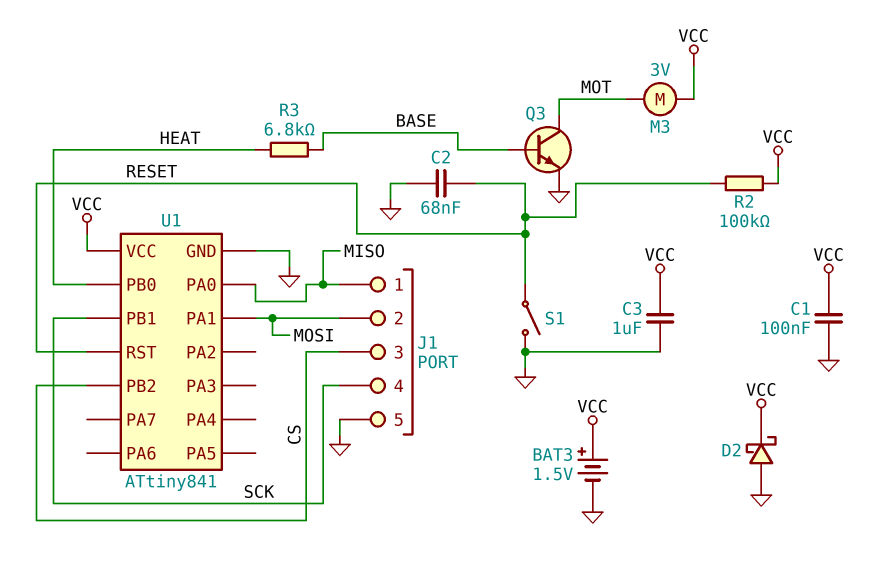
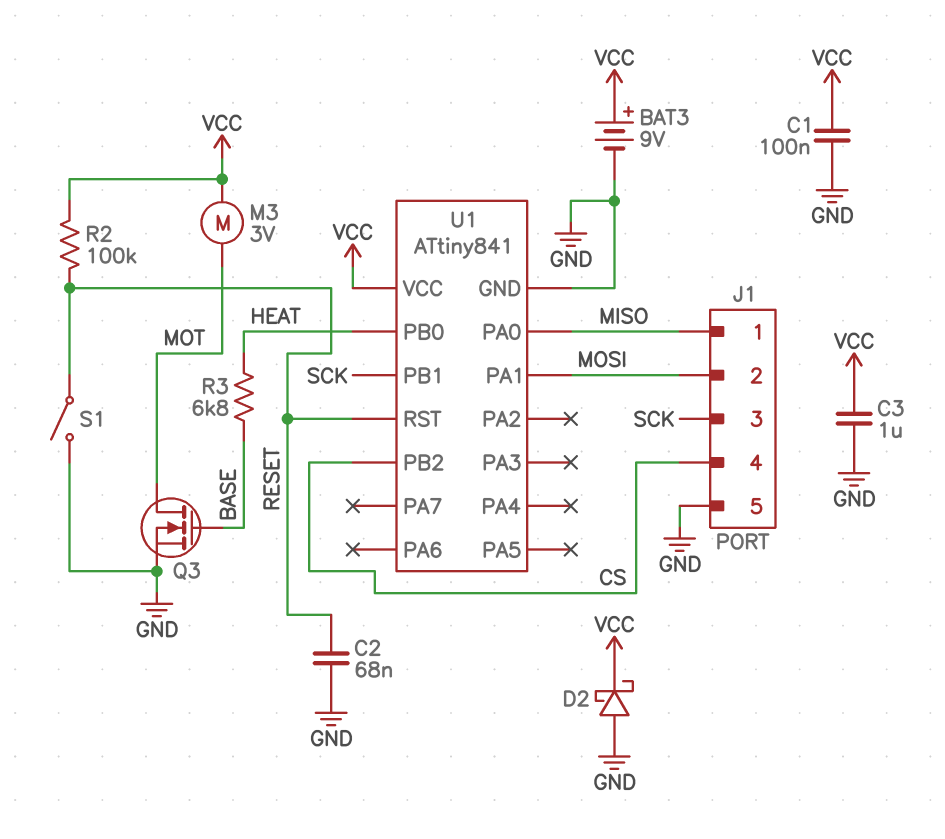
BAT3: 1.5V (plus VCC, minus GND) -> 9V (plus VCC, minus GND)
J1 pin 3: CS -> SCK
J1 pin 4: SCK -> CS
Q3: NPN (B BASE, C MOT, E GND) -> NMOS (G BASE, D MOT, S GND)

